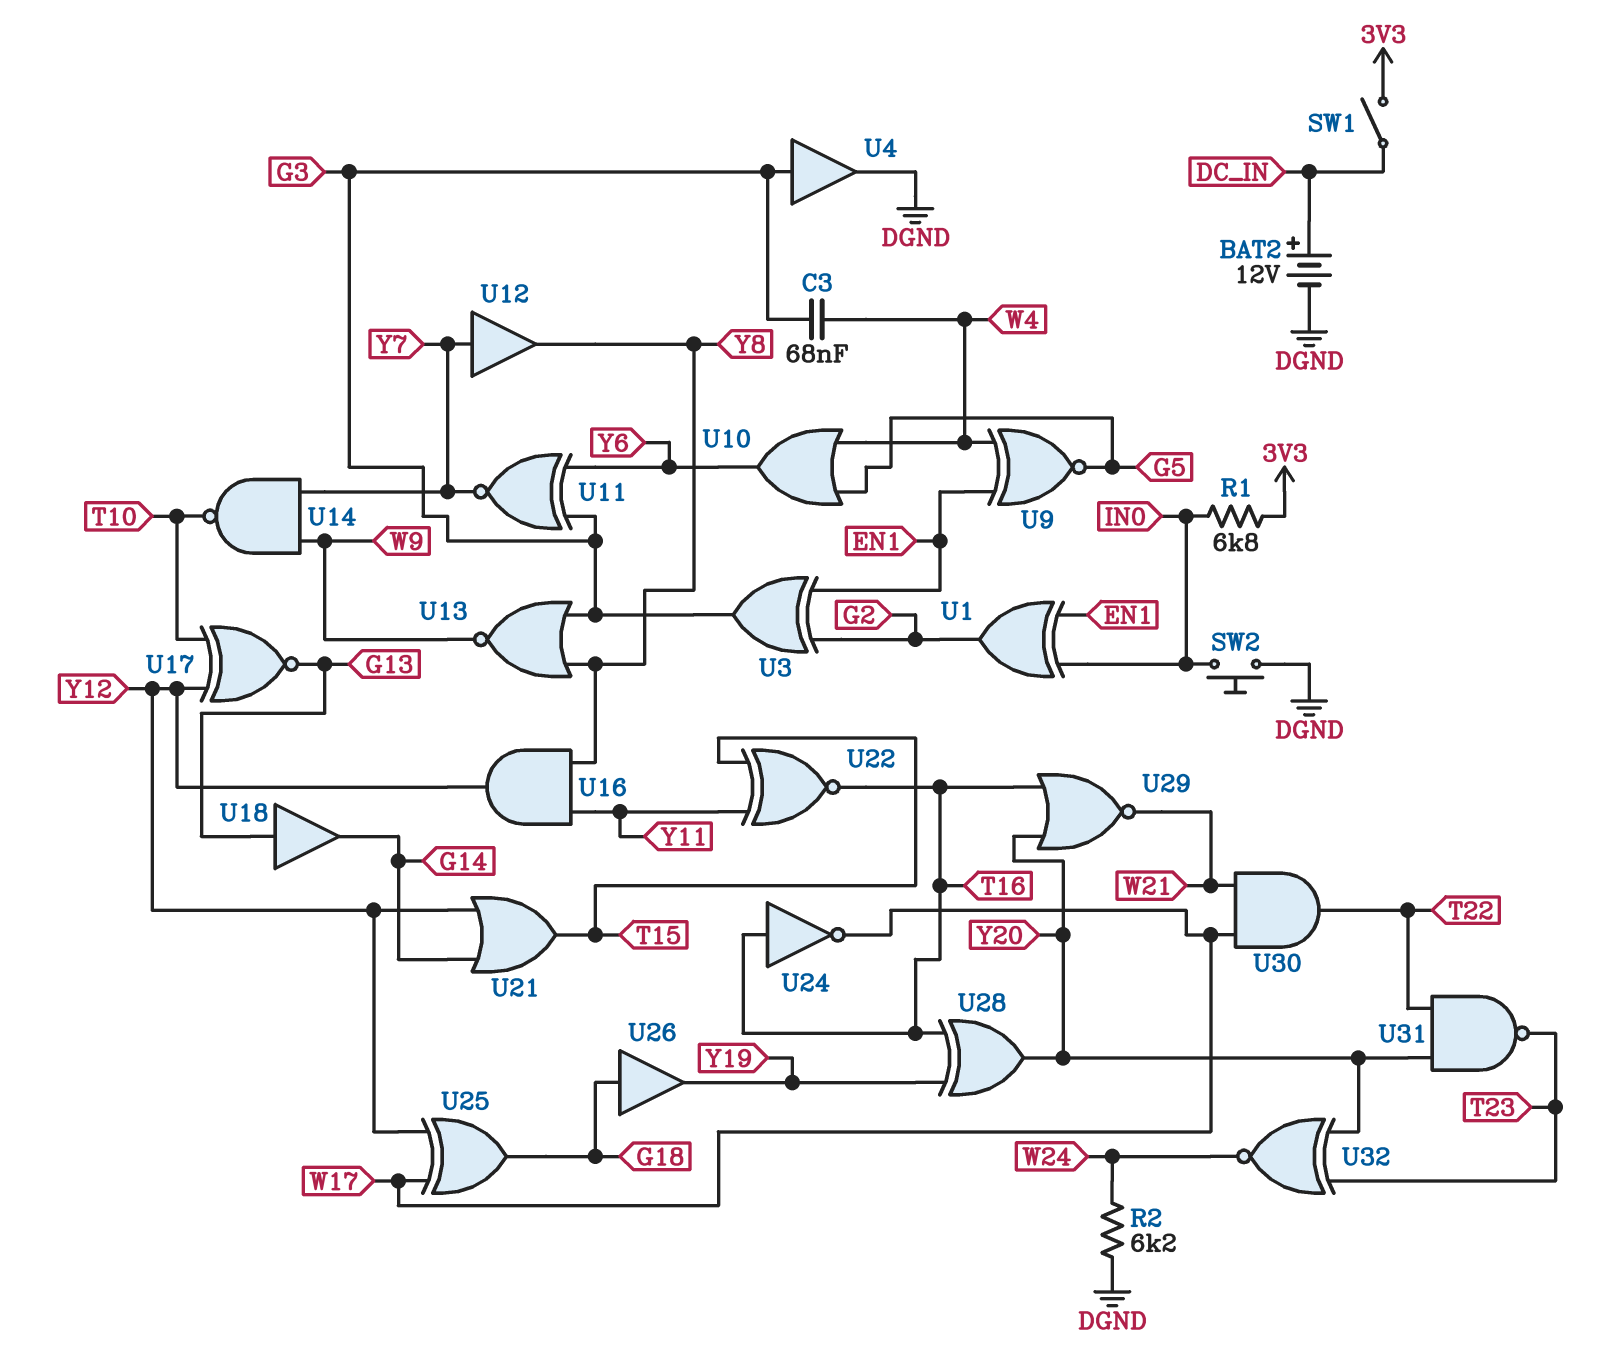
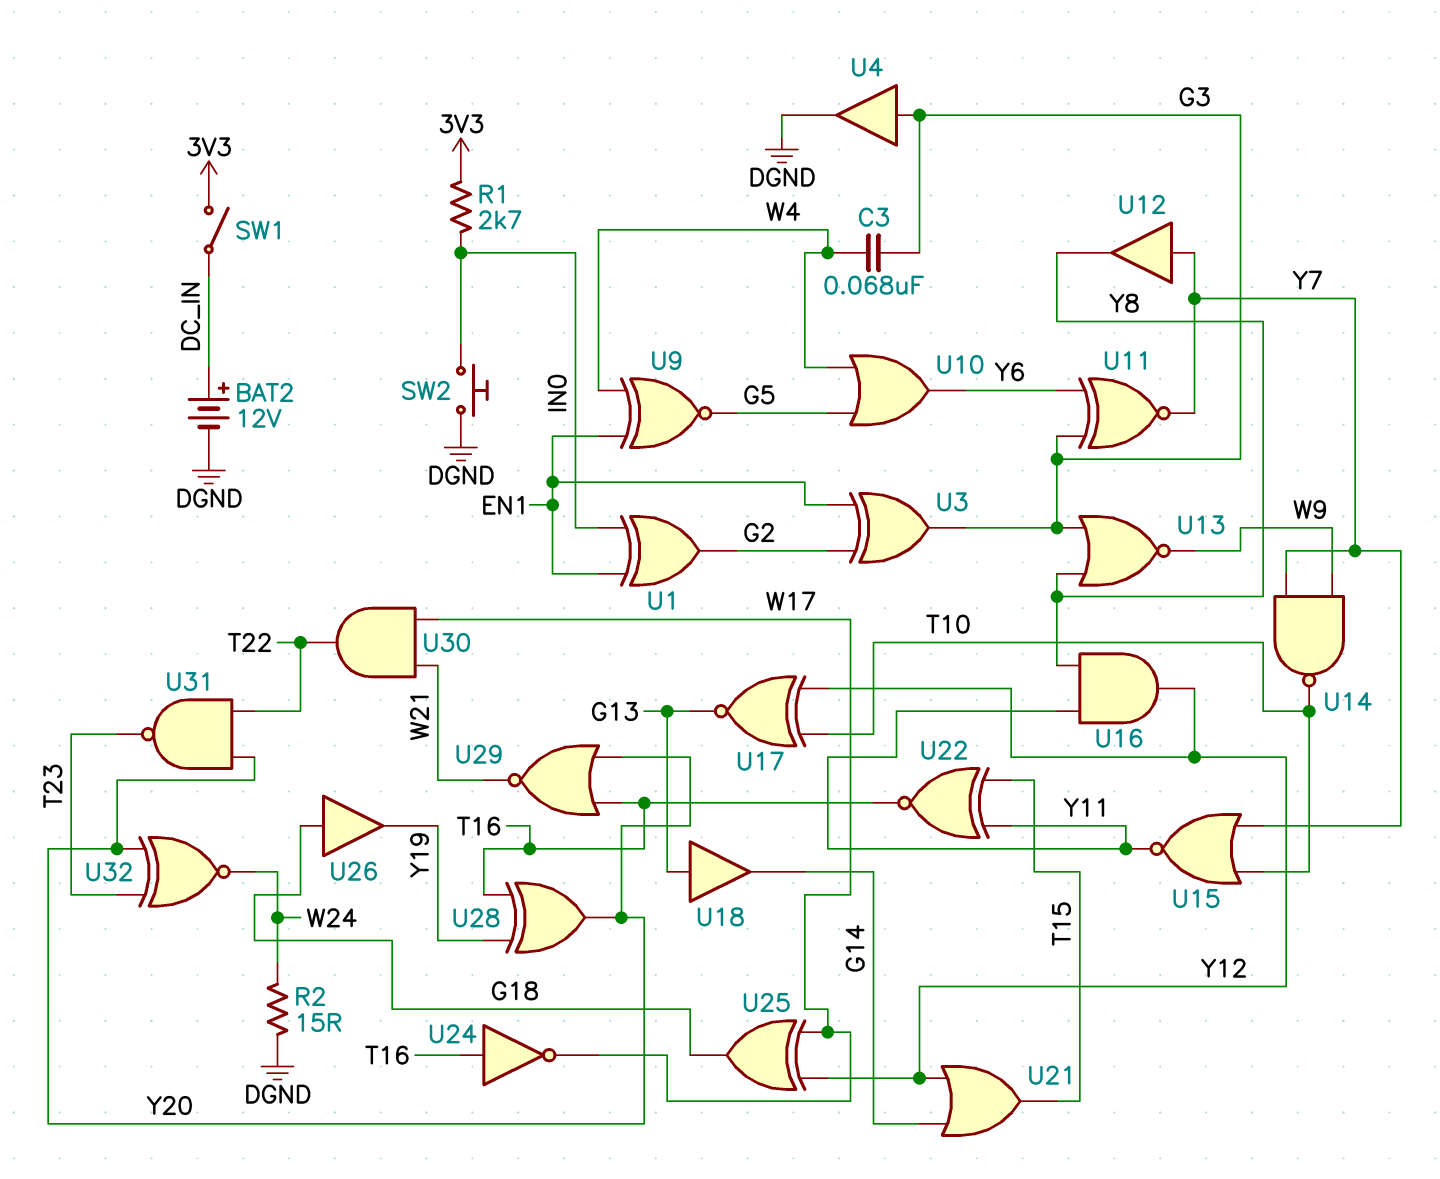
R1: 6.8k (3V3, IN0) -> 2.7k (3V3, IN0)
R2: 6.2k (DGND, W24) -> 15 (DGND, W24)
U15: none -> NOR (in T10, in Y7, out Y11)

